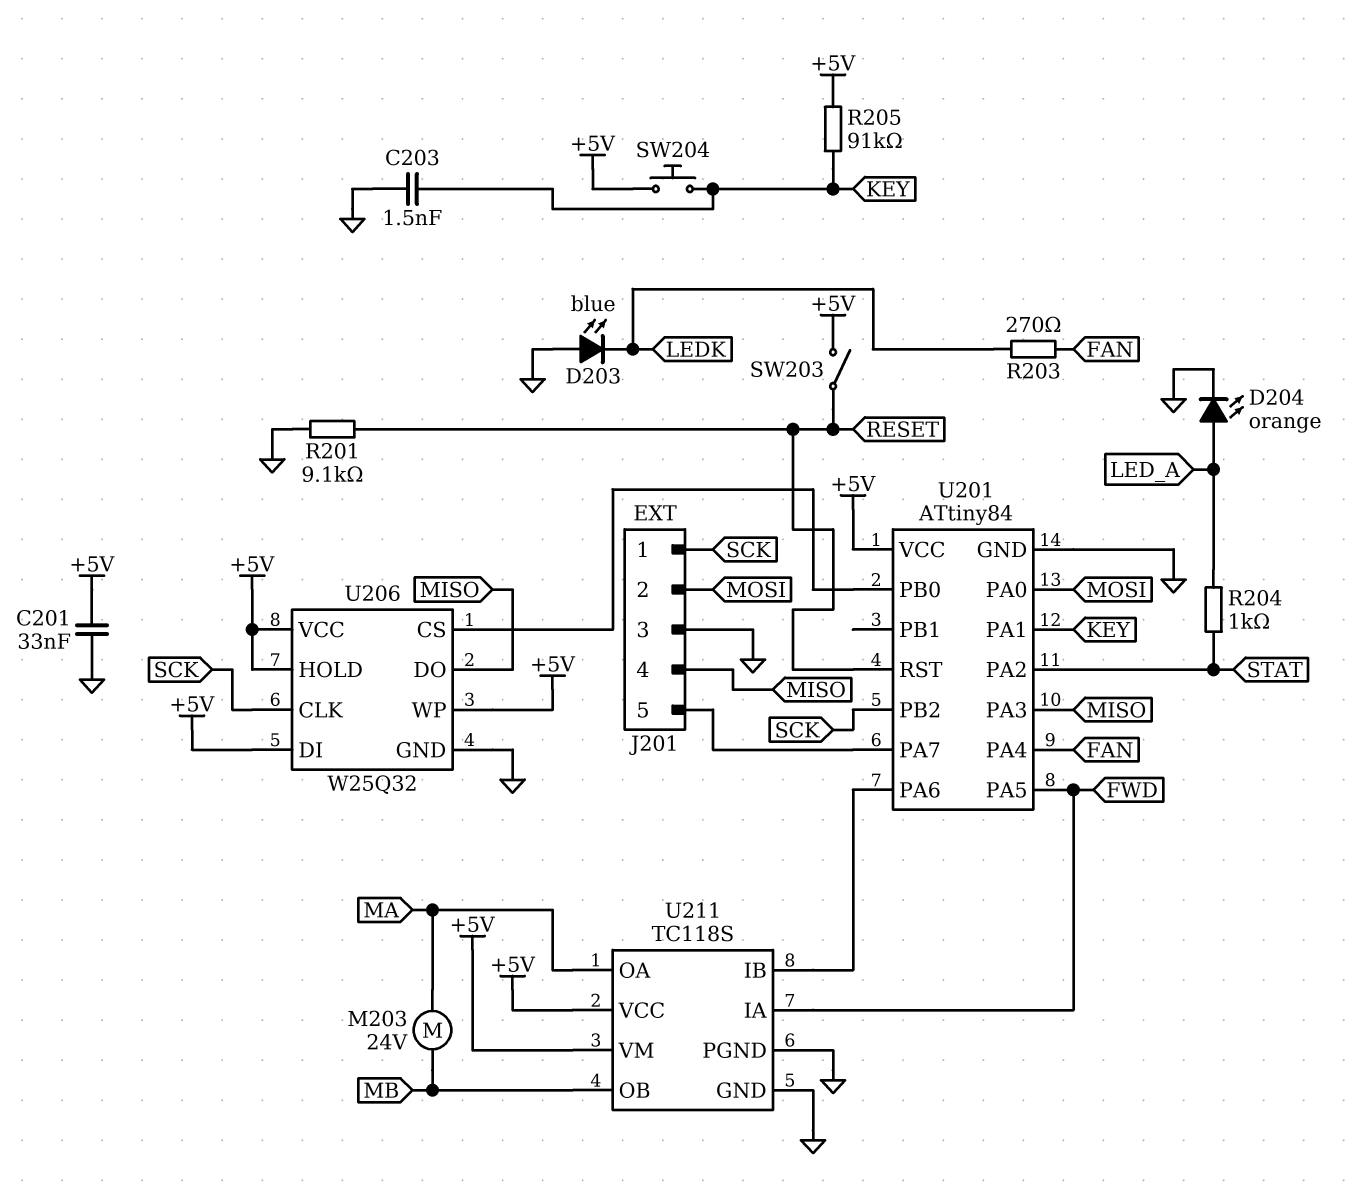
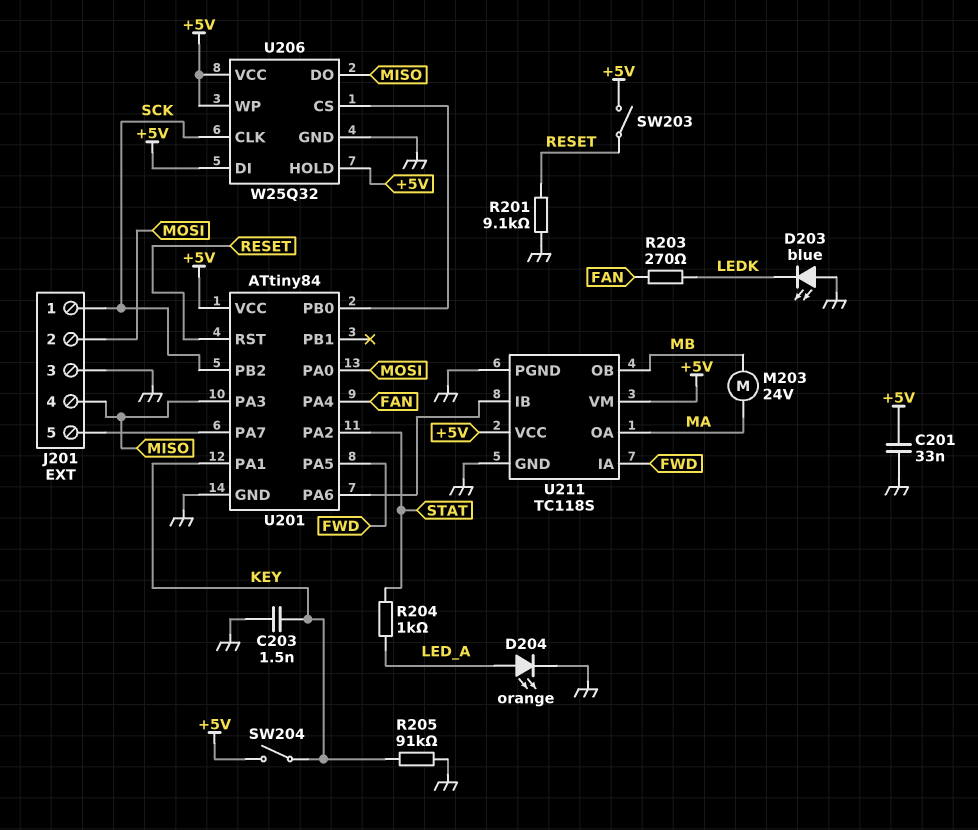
R205: 91k (+5V, KEY) -> 91k (GND, KEY)
SW204: button (+5V, KEY) -> switch (+5V, KEY)

